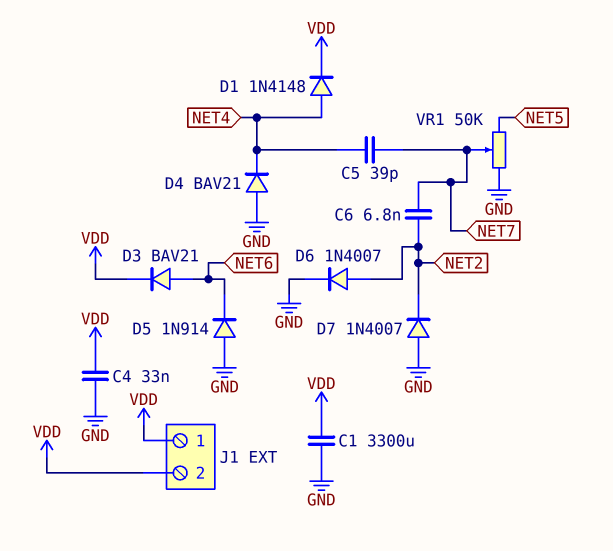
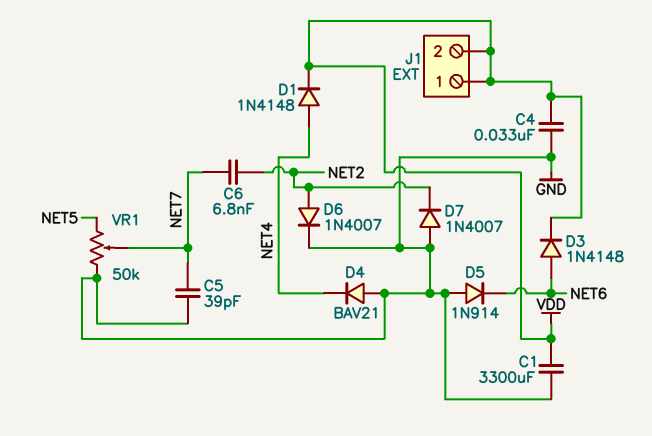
C5: 39pF (NET4, NET7) -> 39pF (GND, NET7)
D3: diode BAV21 (A NET6, K VDD) -> diode 1N4148 (A NET6, K VDD)

